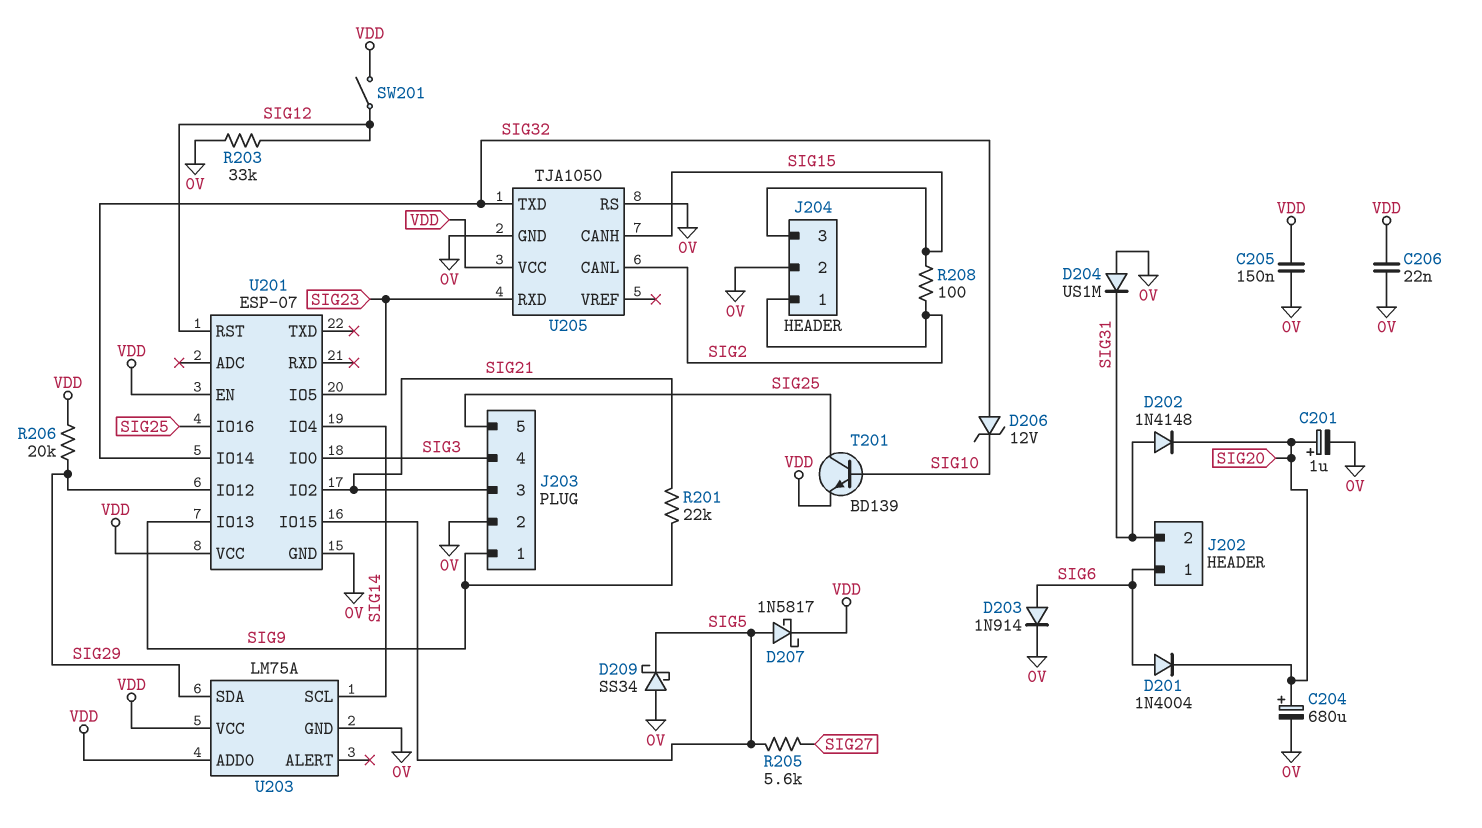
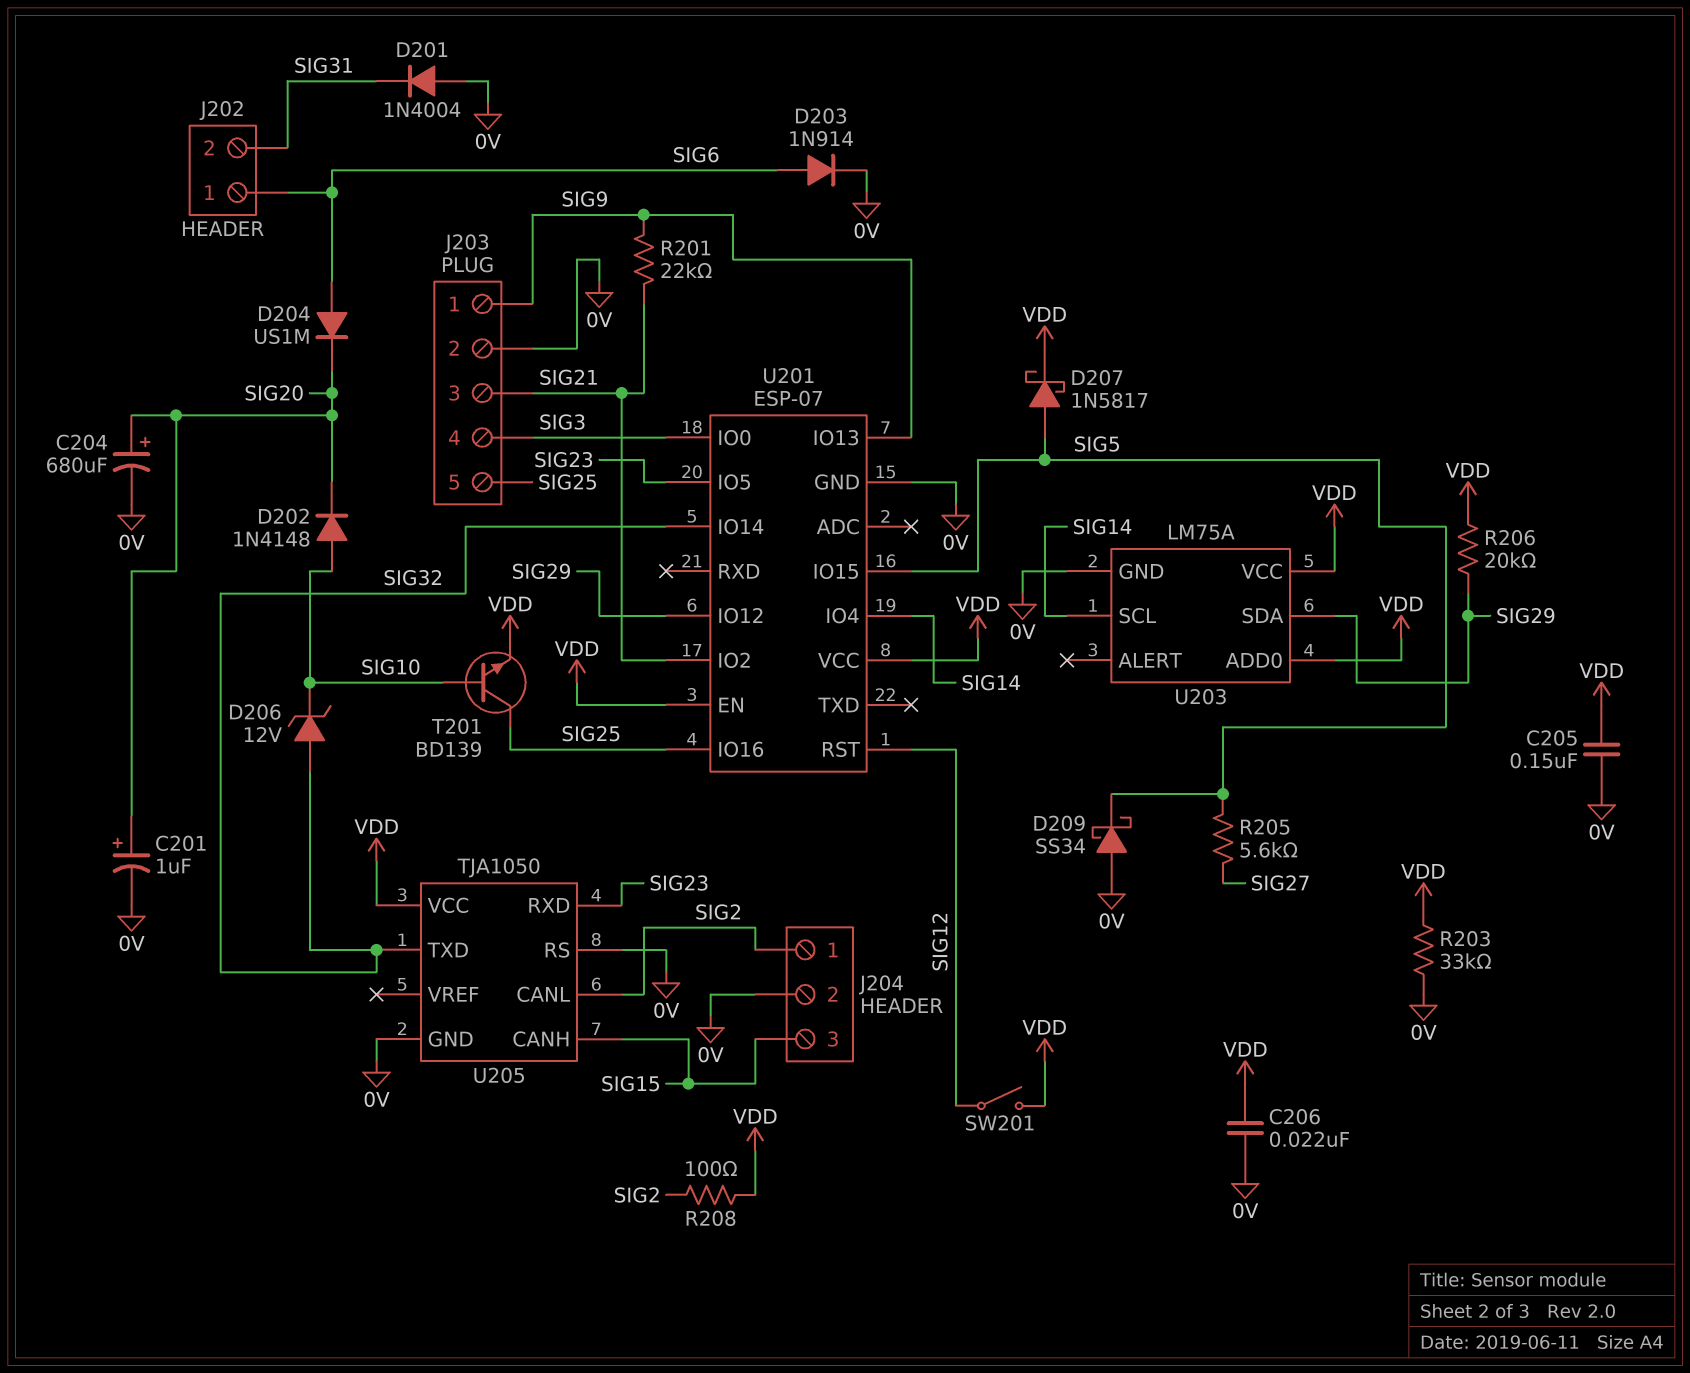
D201: diode 1N4004 (A SIG6, K SIG20) -> diode 1N4004 (A 0V, K SIG31)
D202: diode 1N4148 (A SIG31, K SIG20) -> diode 1N4148 (A SIG10, K SIG20)
D204: diode US1M (A 0V, K SIG31) -> diode US1M (A SIG6, K SIG20)
R203: 33k (0V, SIG12) -> 33k (0V, VDD)
R208: 100 (SIG2, SIG15) -> 100 (SIG2, VDD)

